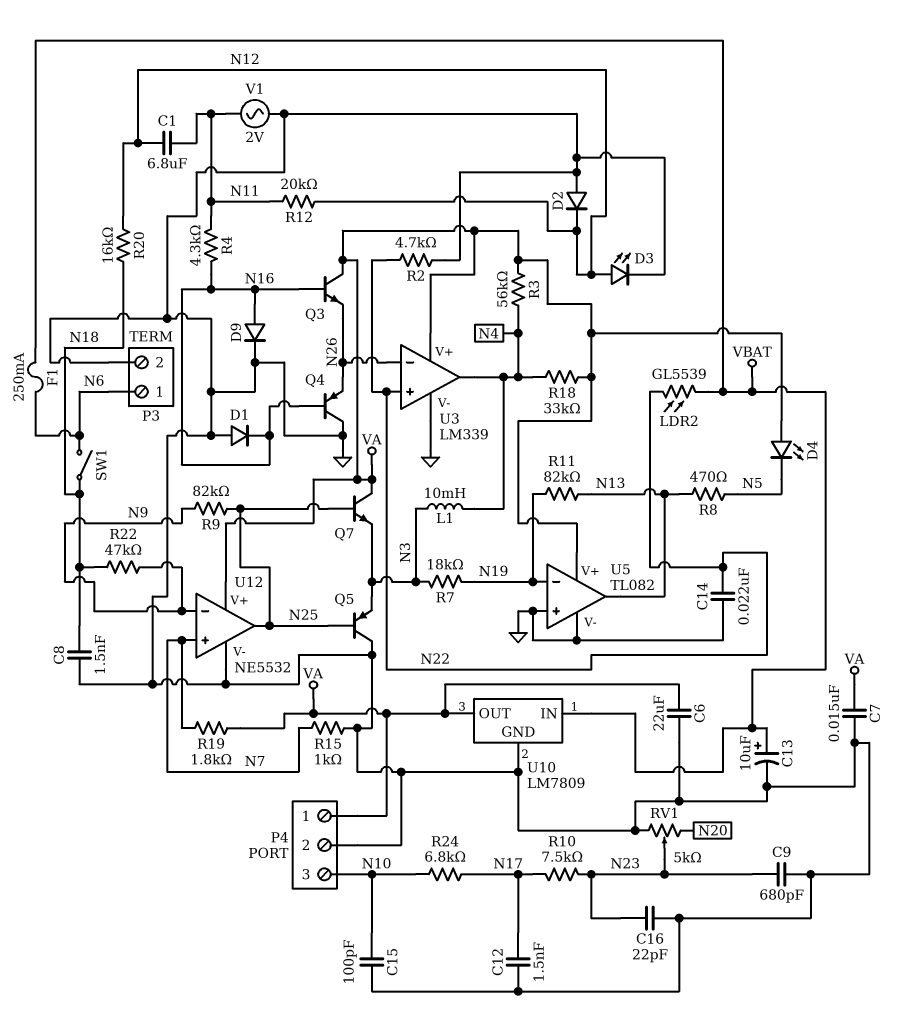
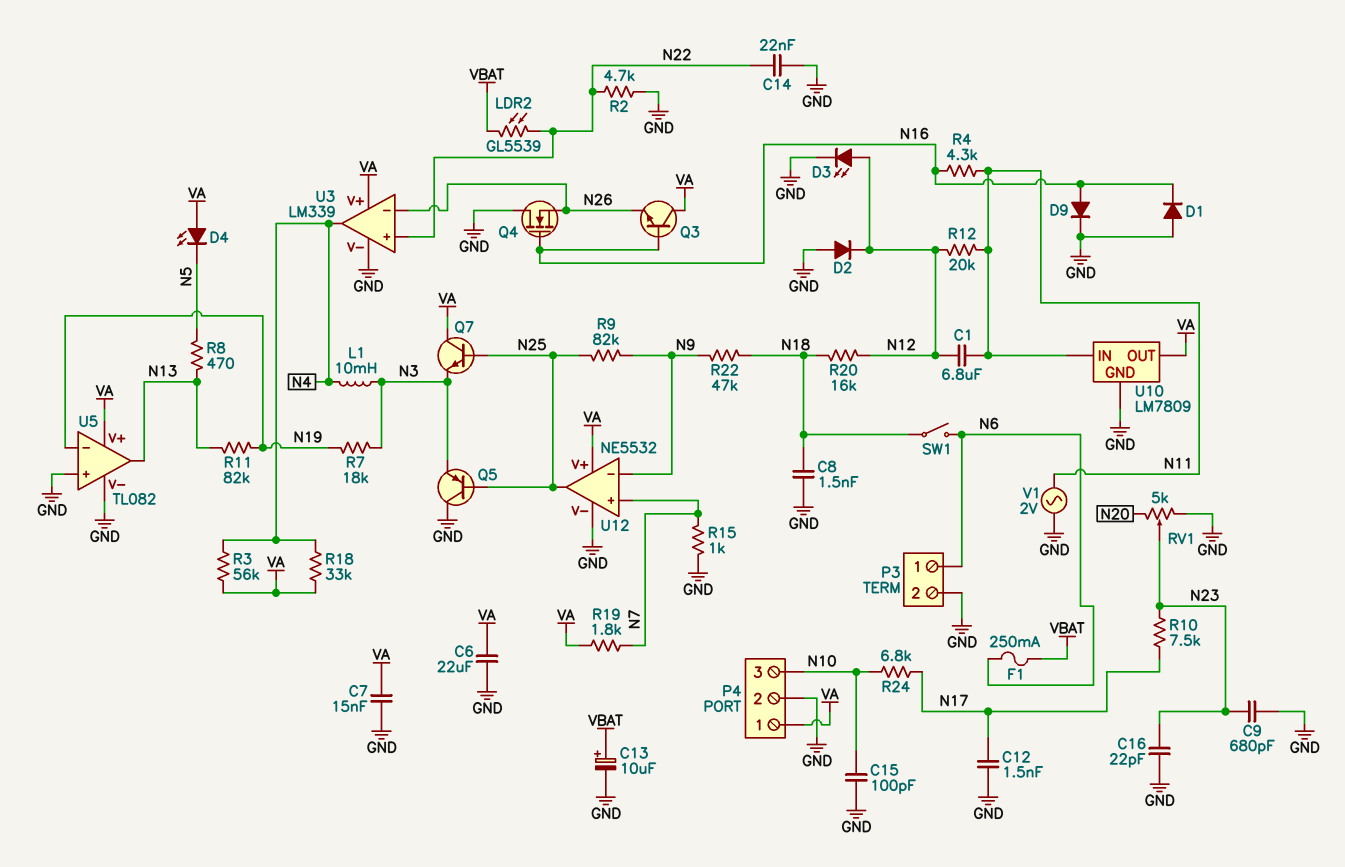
Q4: PNP (B N16, C GND, E N26) -> NMOS (G N16, D GND, S N26)
U10 pin IN: VBAT -> N11

